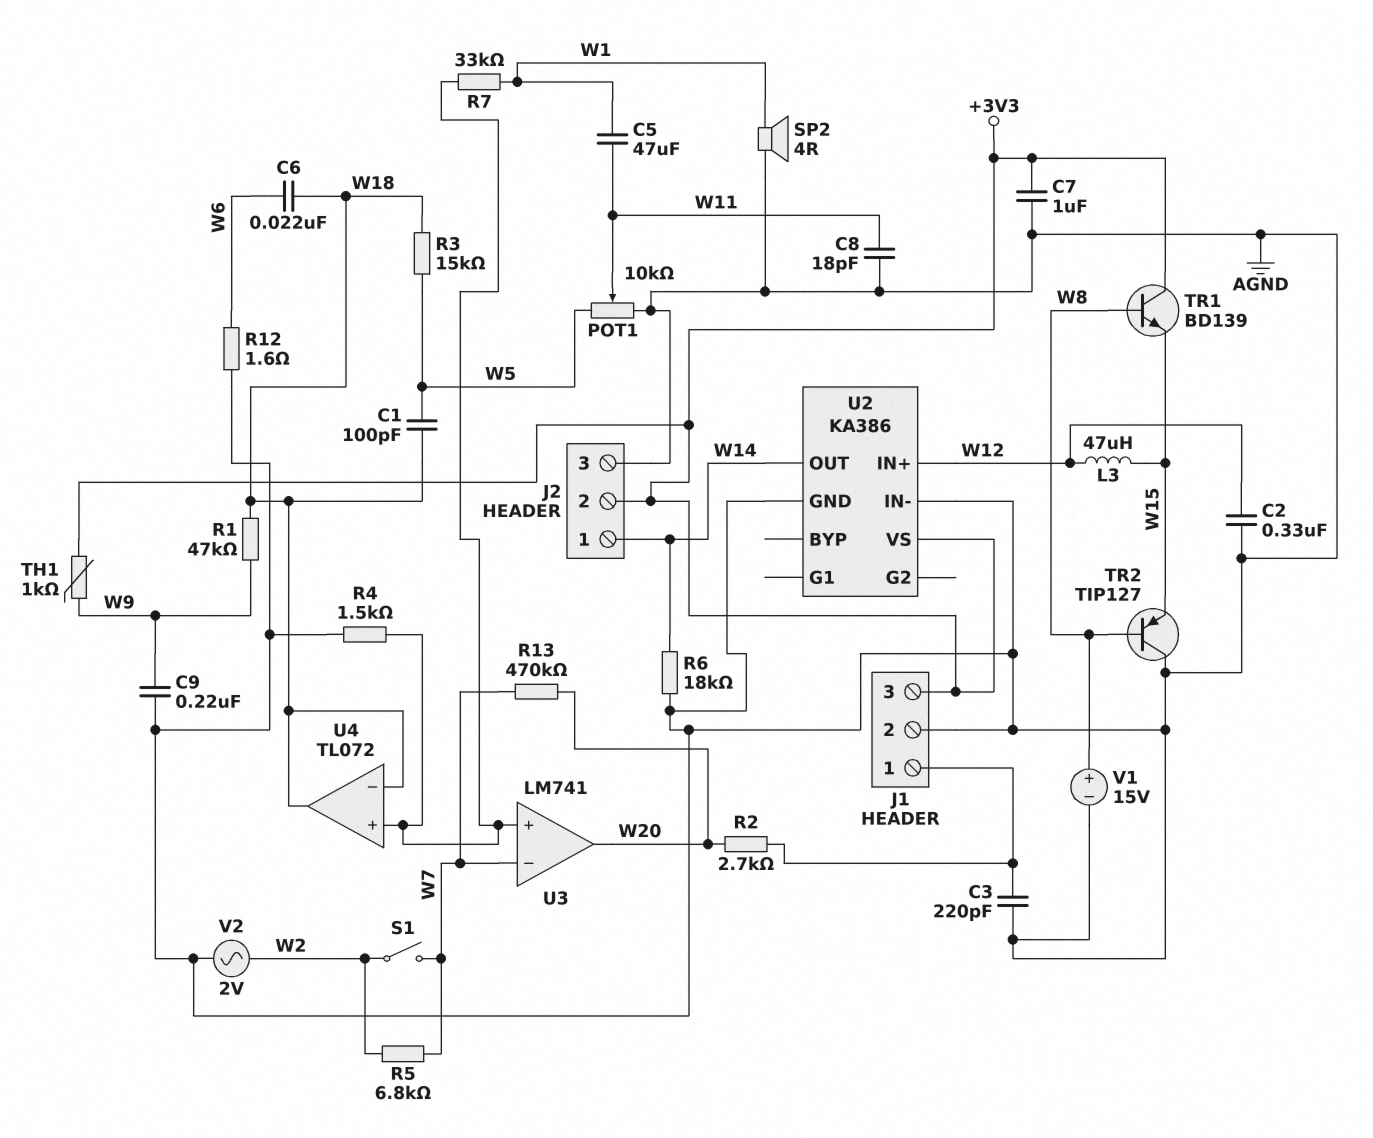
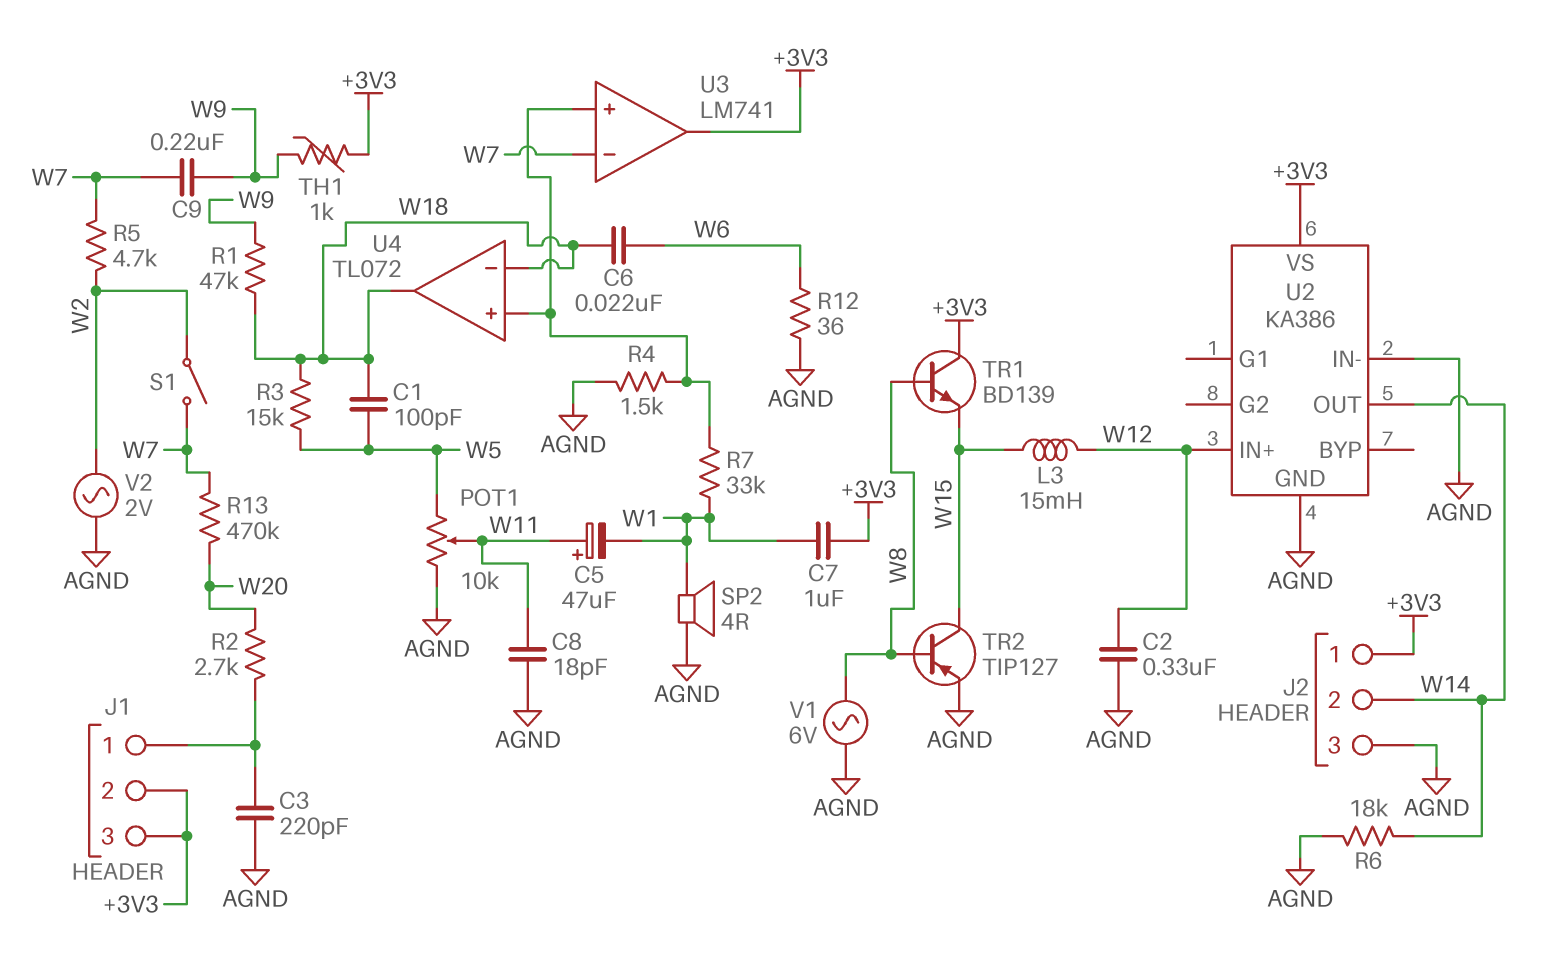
C5: 47uF (W1, W11) -> 47uF (plus W11, minus W1)
C7: 1uF (+3V3, AGND) -> 1uF (+3V3, W1)
C9: 220nF (AGND, W9) -> 220nF (W7, W9)
J1 pin 2: AGND -> +3V3
J2 pin 1: W14 -> +3V3
J2 pin 2: +3V3 -> W14
L3: 47uH (W12, W15) -> 15mH (W12, W15)
R5: 6.8k (W2, W7) -> 4.7k (W2, W7)
R12: 1.6 (AGND, W6) -> 36 (AGND, W6)
TR2: PNP TIP127 (B W8, C AGND, E W15) -> PNP TIP127 (B W8, C W15, E AGND)
U3 pin out: W20 -> +3V3
V1: 15V (plus W8, minus AGND) -> AC 6V (AGND, W8)

